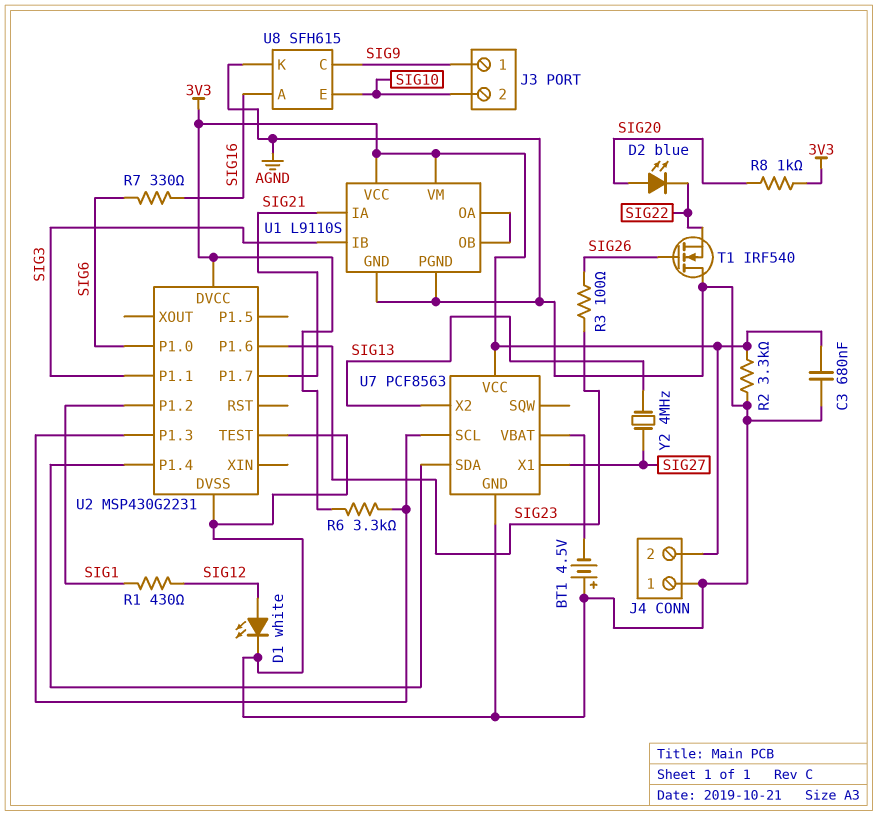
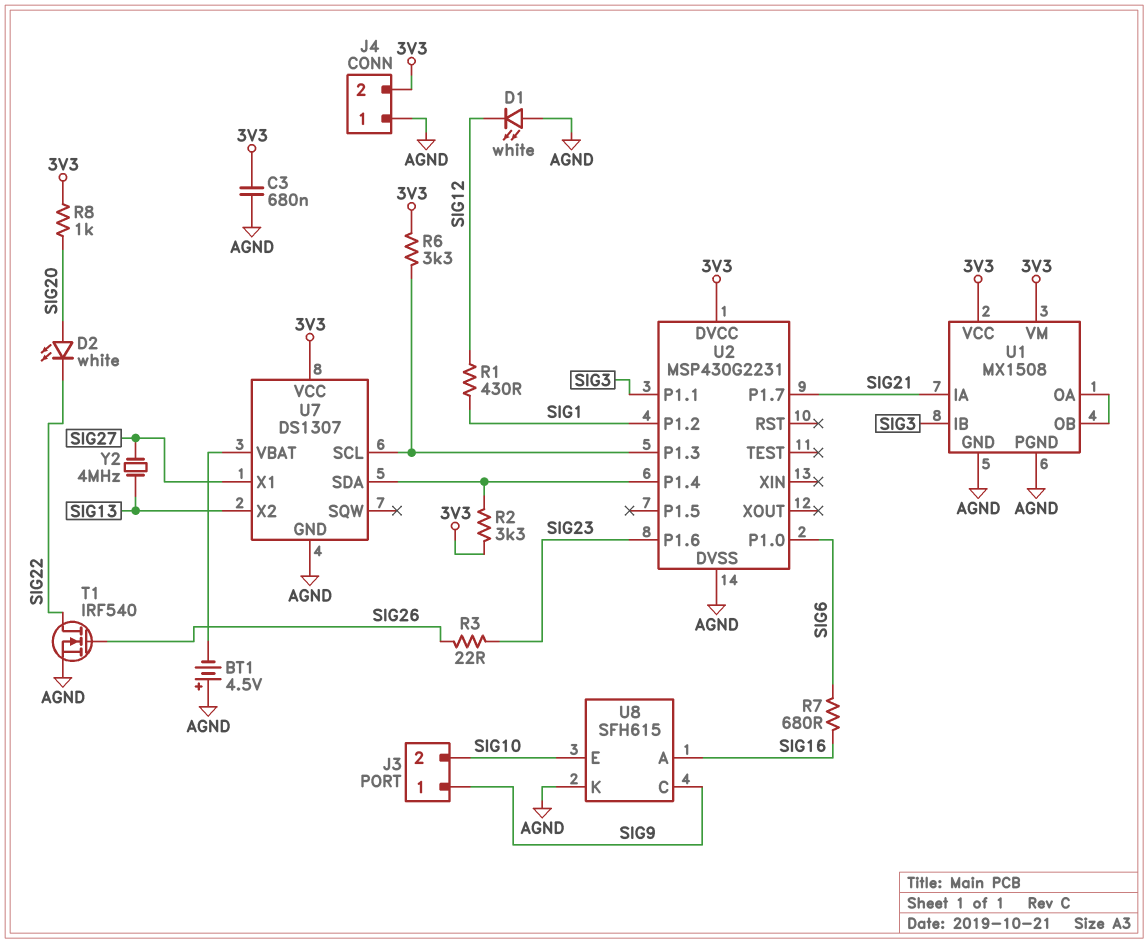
D1: LED white (A SIG12, K AGND) -> LED white (A AGND, K SIG12)
D2: LED blue (A SIG20, K SIG22) -> LED white (A SIG20, K SIG22)
R2: 3.3k (3V3, AGND) -> 3.3k (3V3, U2/P1.4)
R3: 100 (SIG23, SIG26) -> 22 (SIG23, SIG26)
R7: 330 (SIG6, SIG16) -> 680 (SIG6, SIG16)
T1: NMOS IRF540 (G SIG26, D AGND, S SIG22) -> NMOS IRF540 (G SIG26, D SIG22, S AGND)
U1: L9110S -> MX1508
U2 pin TEST: AGND -> none
U7: PCF8563 -> DS1307

